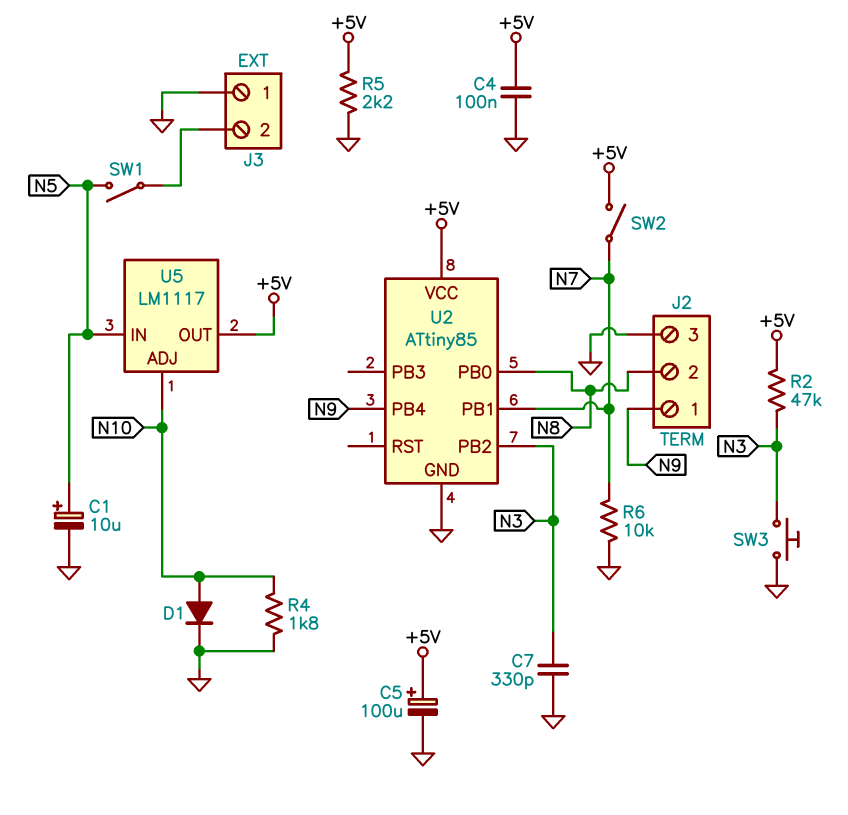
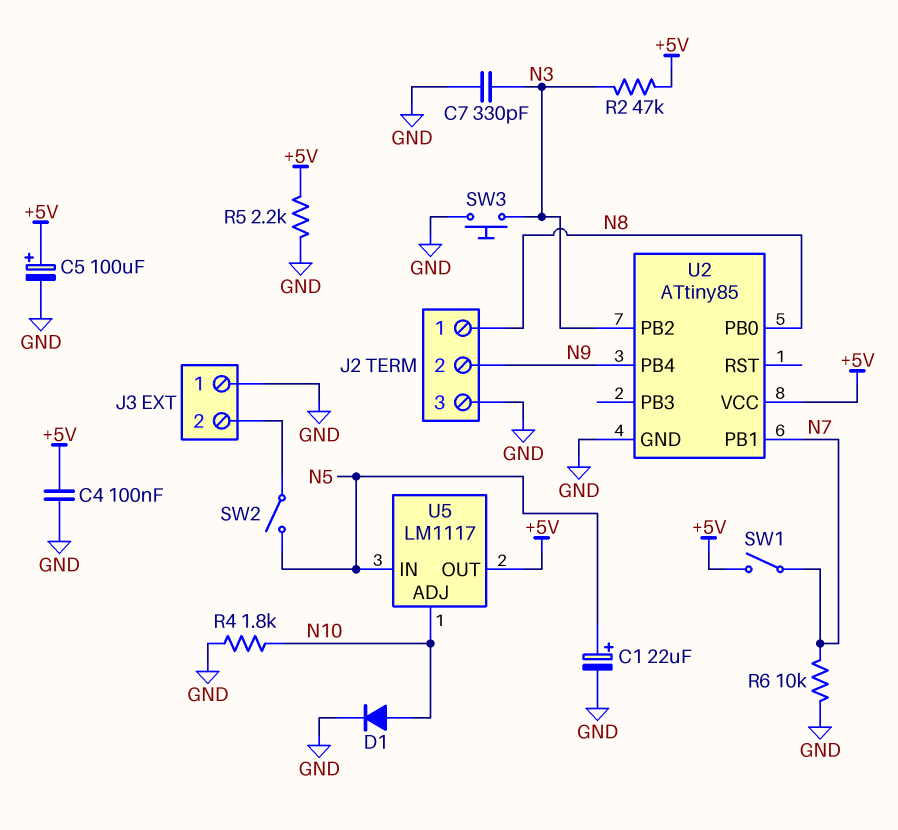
C1: 10uF (plus N5, minus GND) -> 22uF (plus N5, minus GND)
J2 pin 1: N9 -> N8
J2 pin 2: N8 -> N9
SW1: switch (J3/2, N5) -> switch (+5V, N7)
SW2: switch (+5V, N7) -> switch (J3/2, N5)

